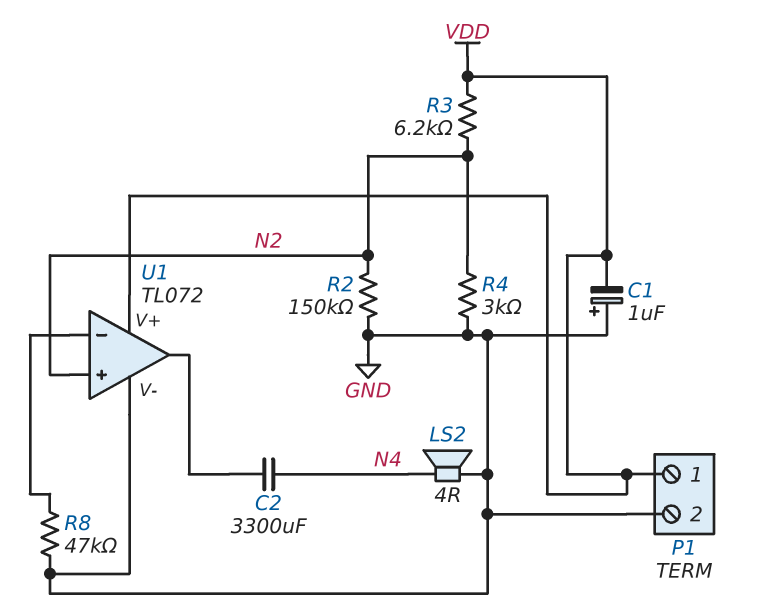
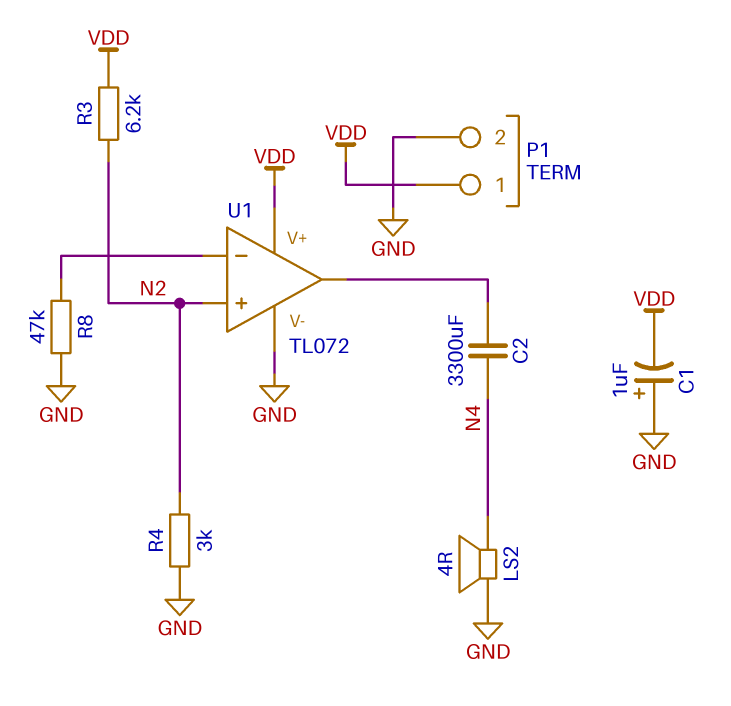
R2: 150k (GND, N2) -> none

